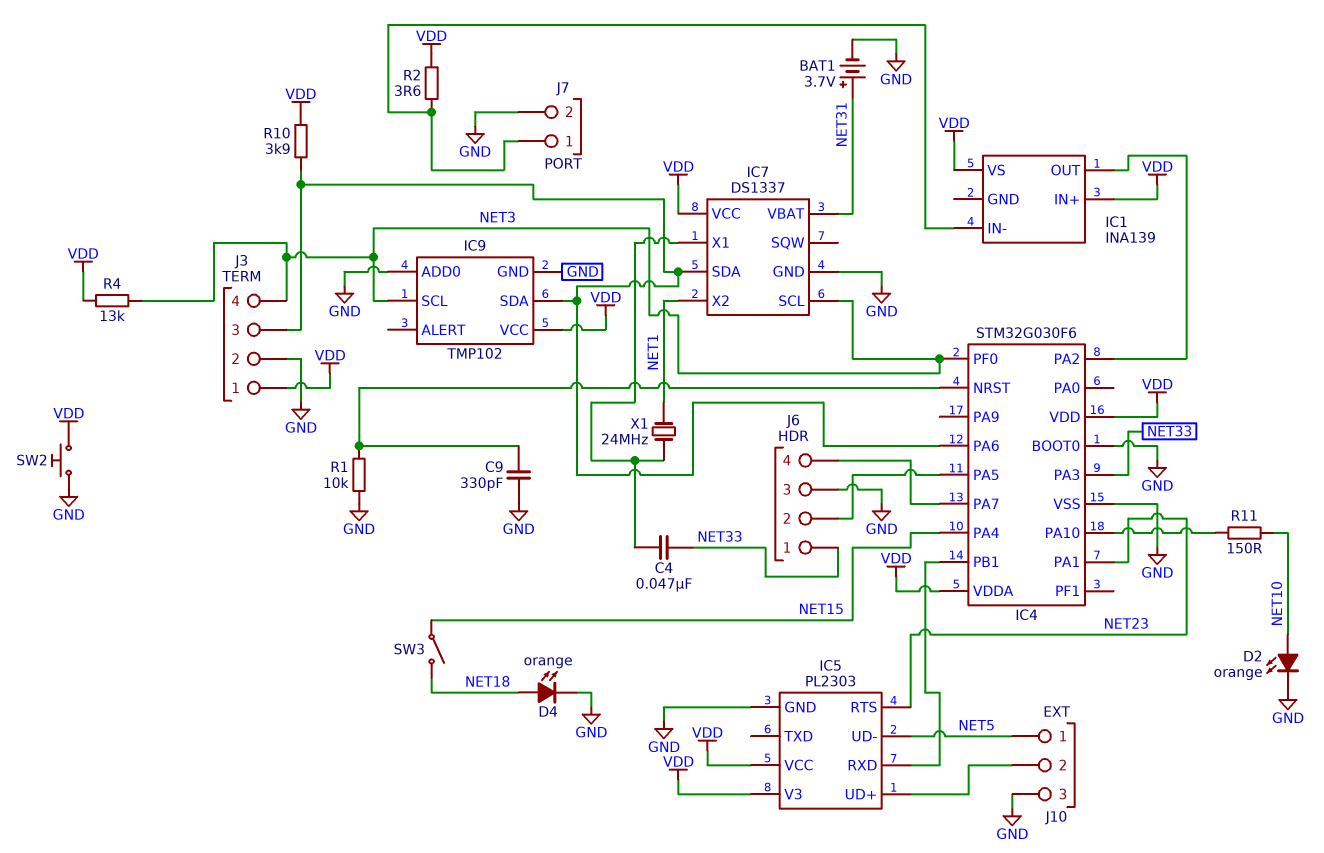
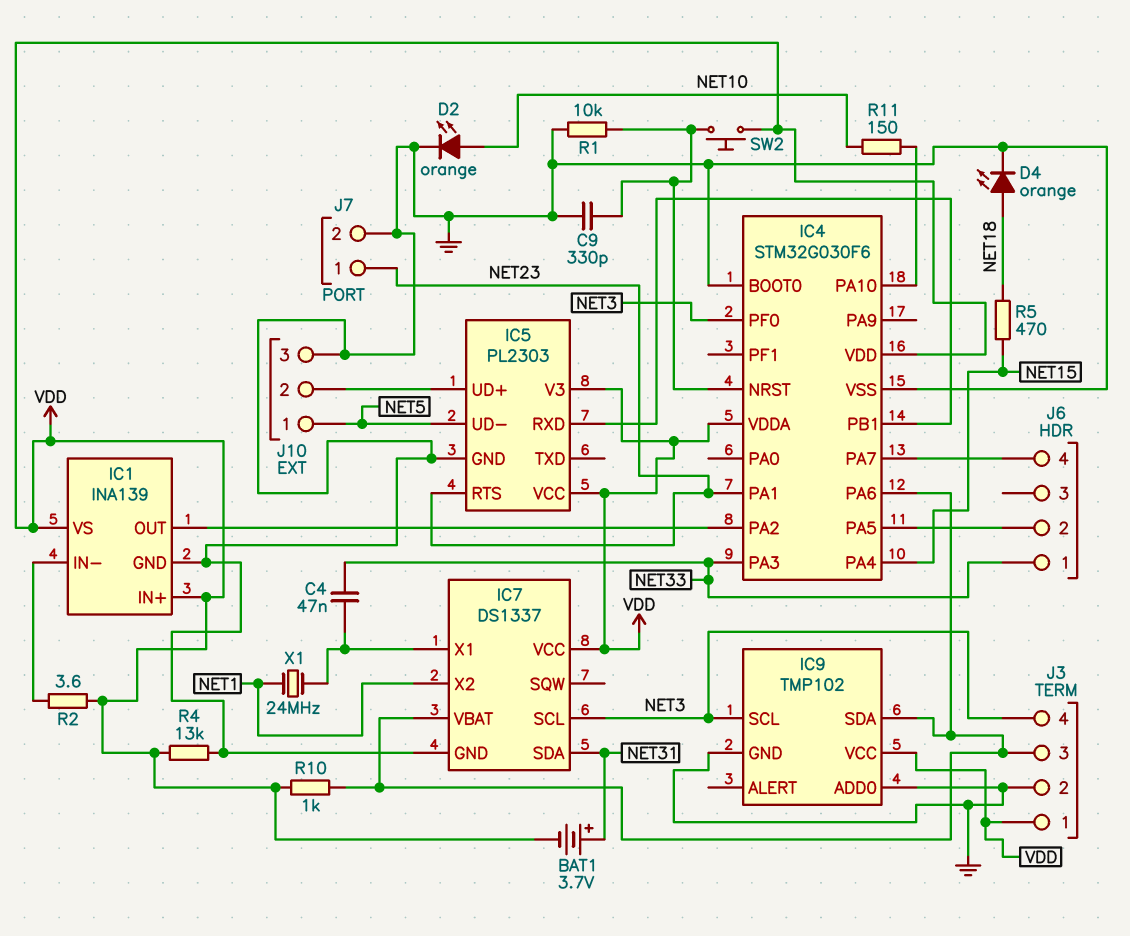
BAT1: 3.7V (plus NET31, minus GND) -> 3.7V (plus NET31, minus VDD)
IC1 pin GND: none -> GND
IC7 pin SDA: IC4/PA6 -> NET31
IC7 pin VBAT: NET31 -> IC4/PA6
J6 pin 3: GND -> none
J7 pin 1: IC1/IN- -> NET23
R4: 13k (NET3, VDD) -> 13k (GND, VDD)
R5: none -> 470 (NET15, NET18)
R10: 3.9k (IC4/PA6, VDD) -> 1k (IC4/PA6, VDD)
SW2: button (GND, VDD) -> button (IC4/NRST, VDD)
SW3: switch (NET15, NET18) -> none

